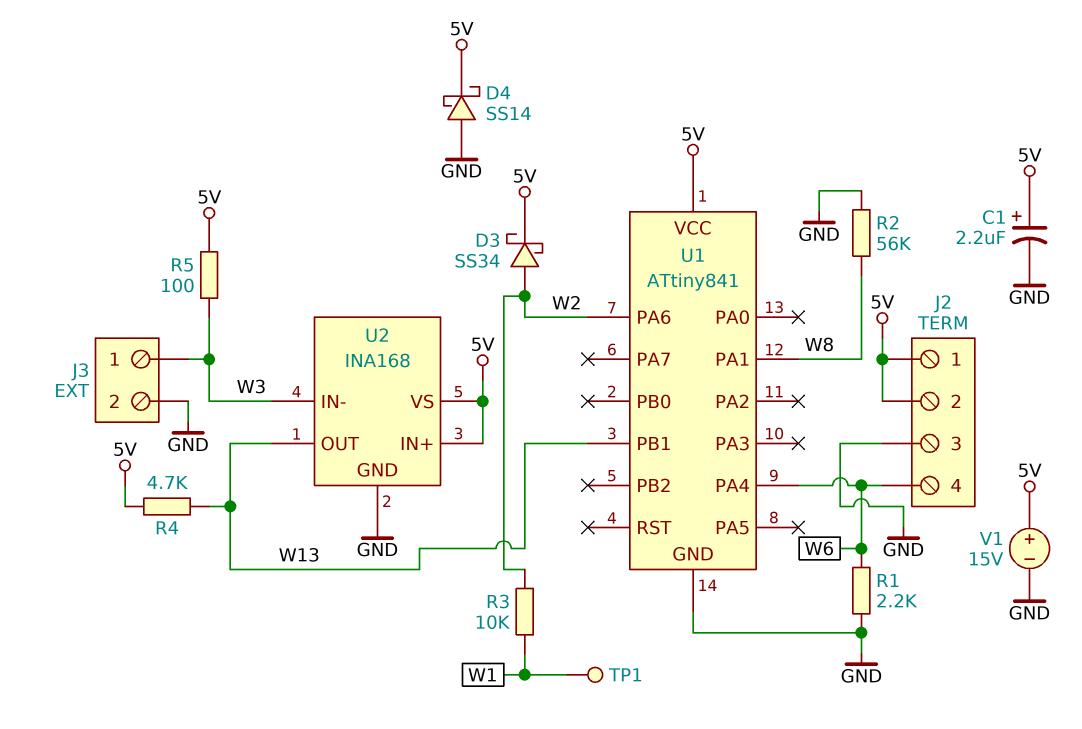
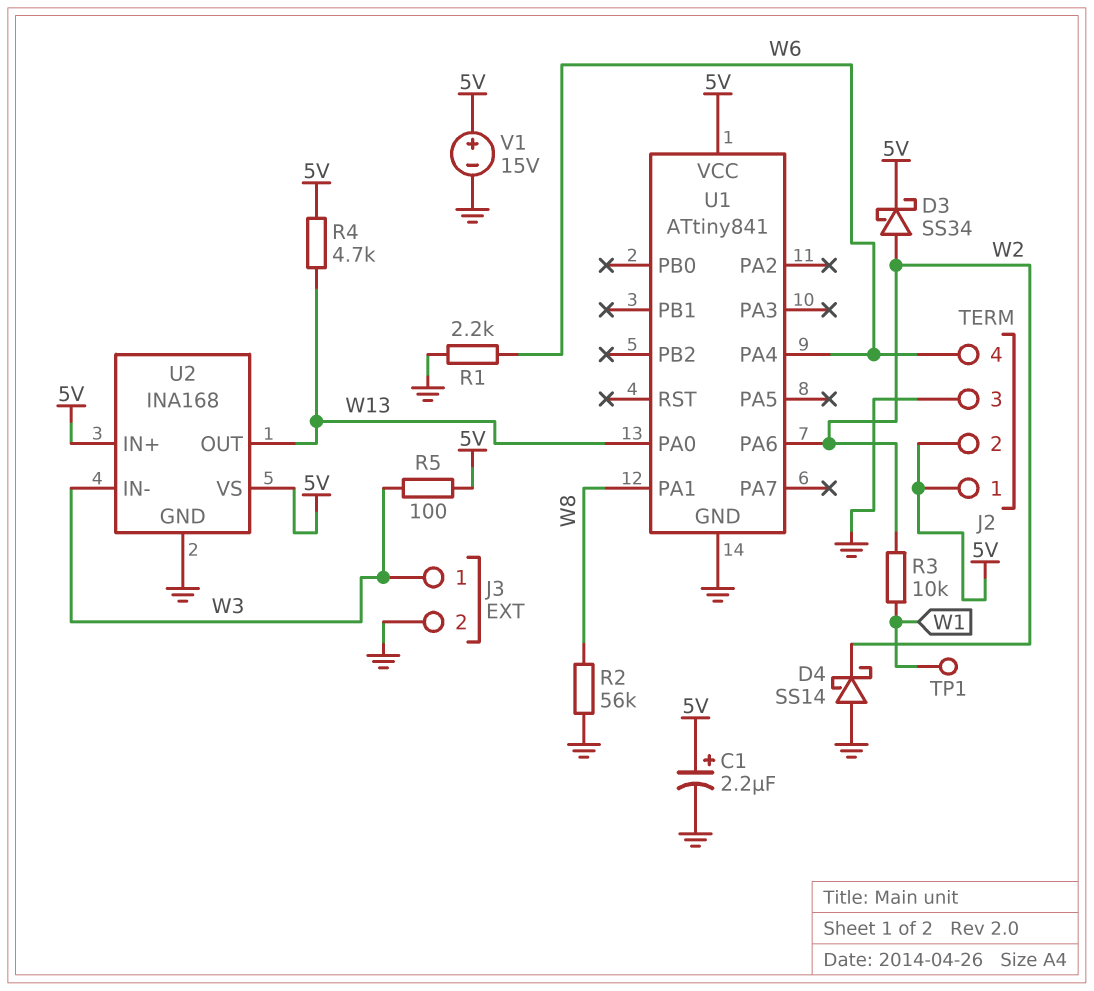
D4: schottky SS14 (A GND, K 5V) -> schottky SS14 (A GND, K W2)
U1 pin PA0: none -> W13
U1 pin PB1: W13 -> none

